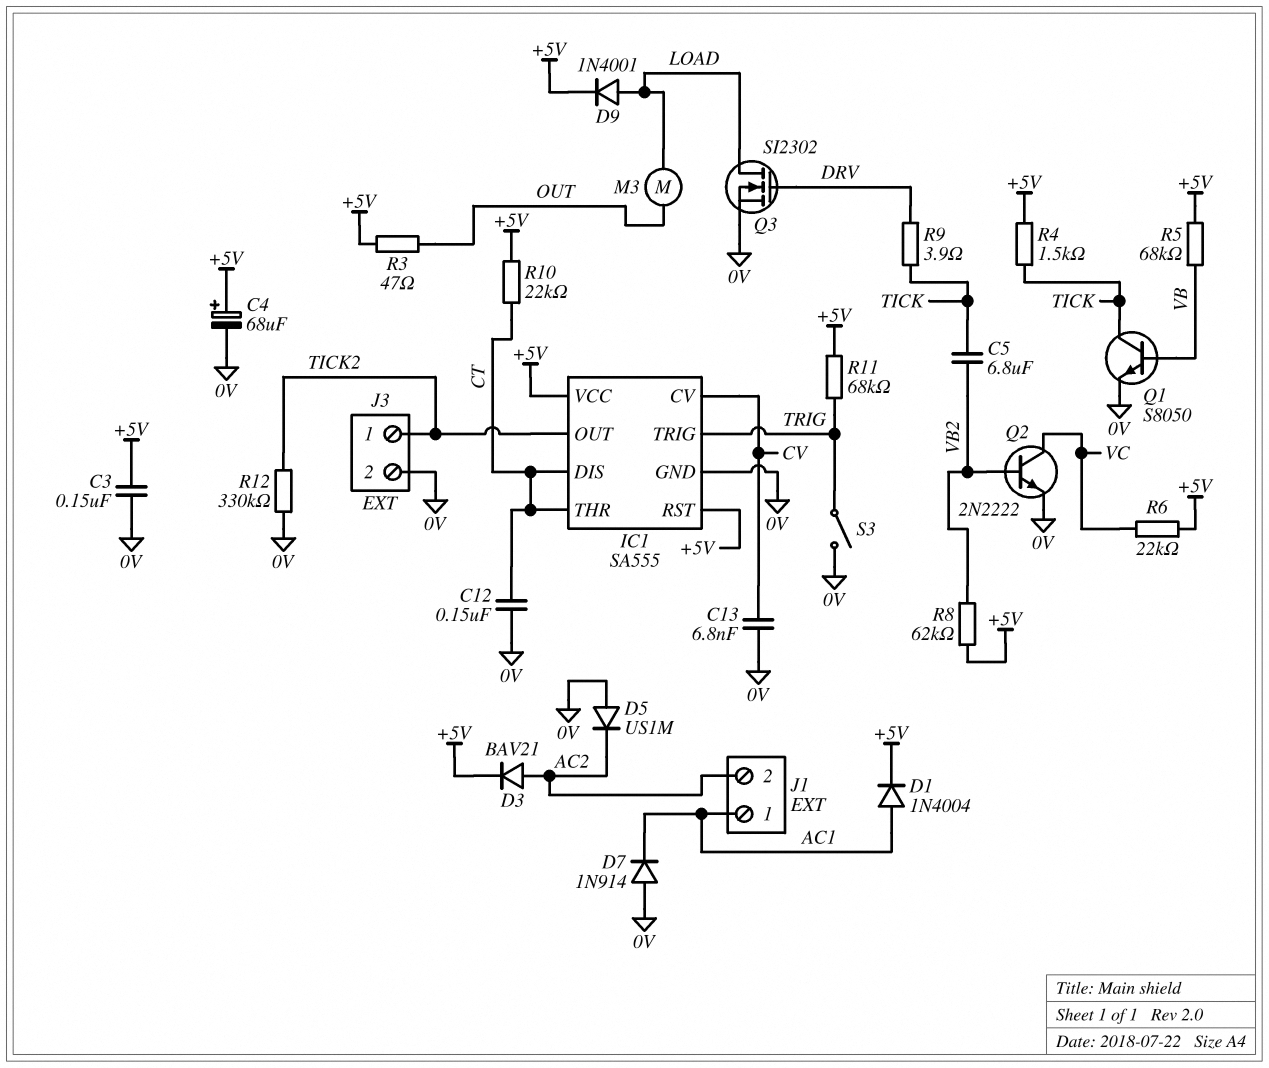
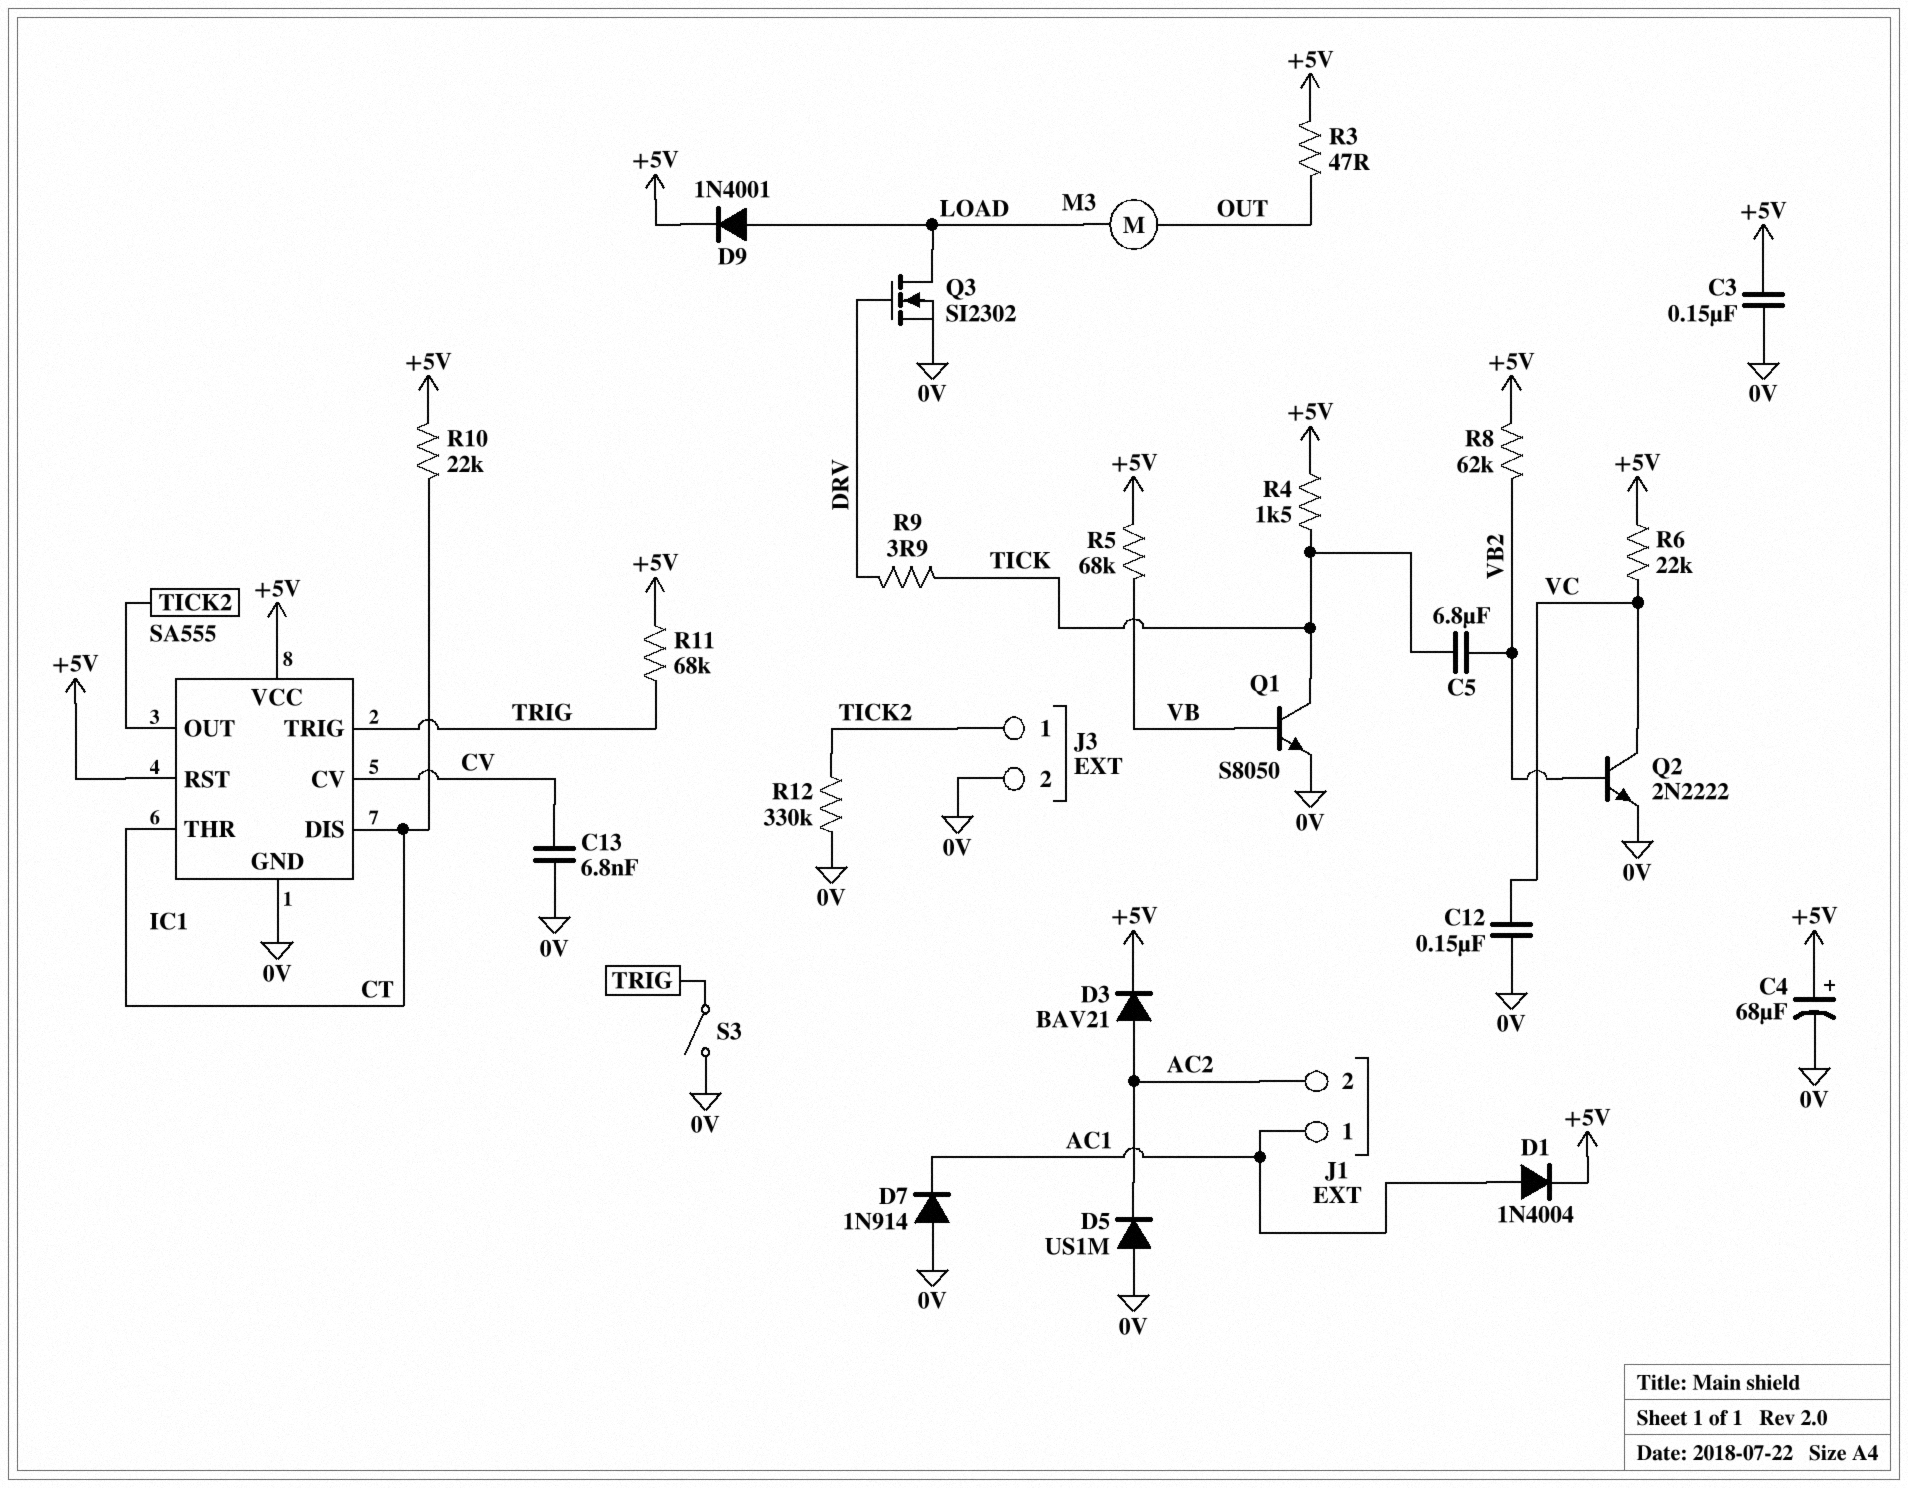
C12: 150nF (0V, CT) -> 150nF (0V, VC)

